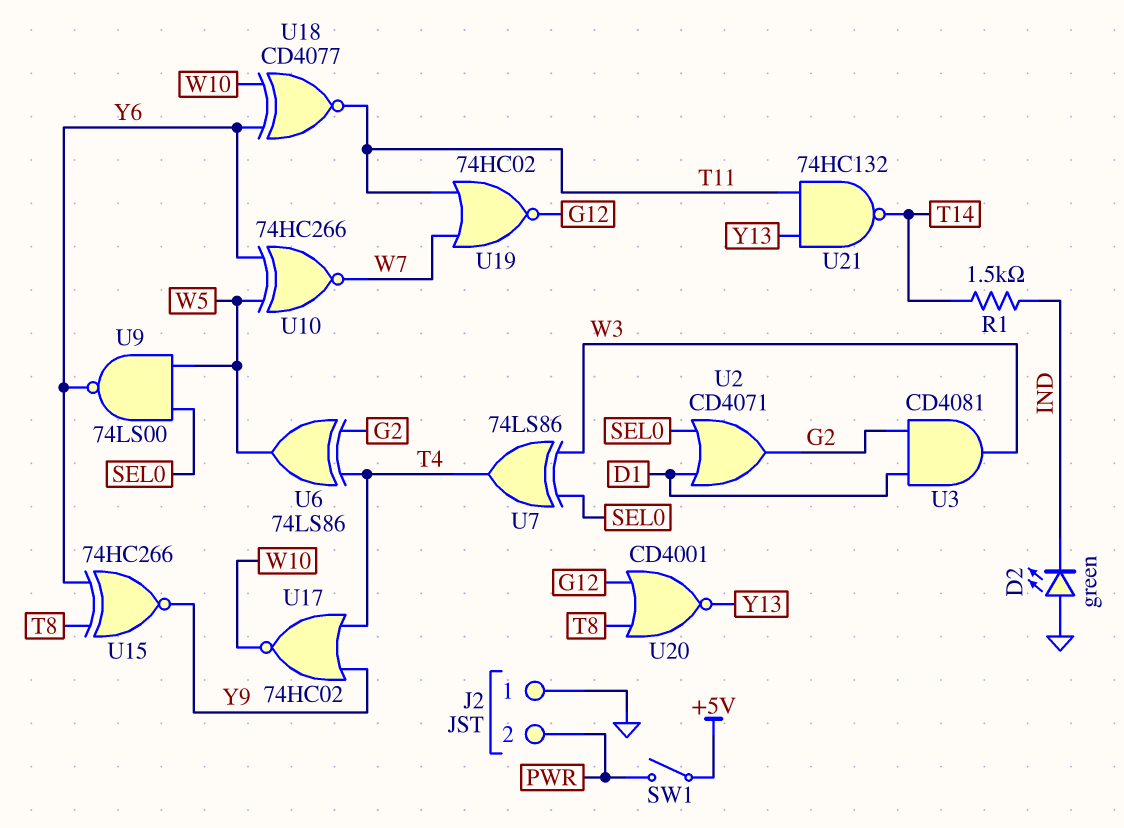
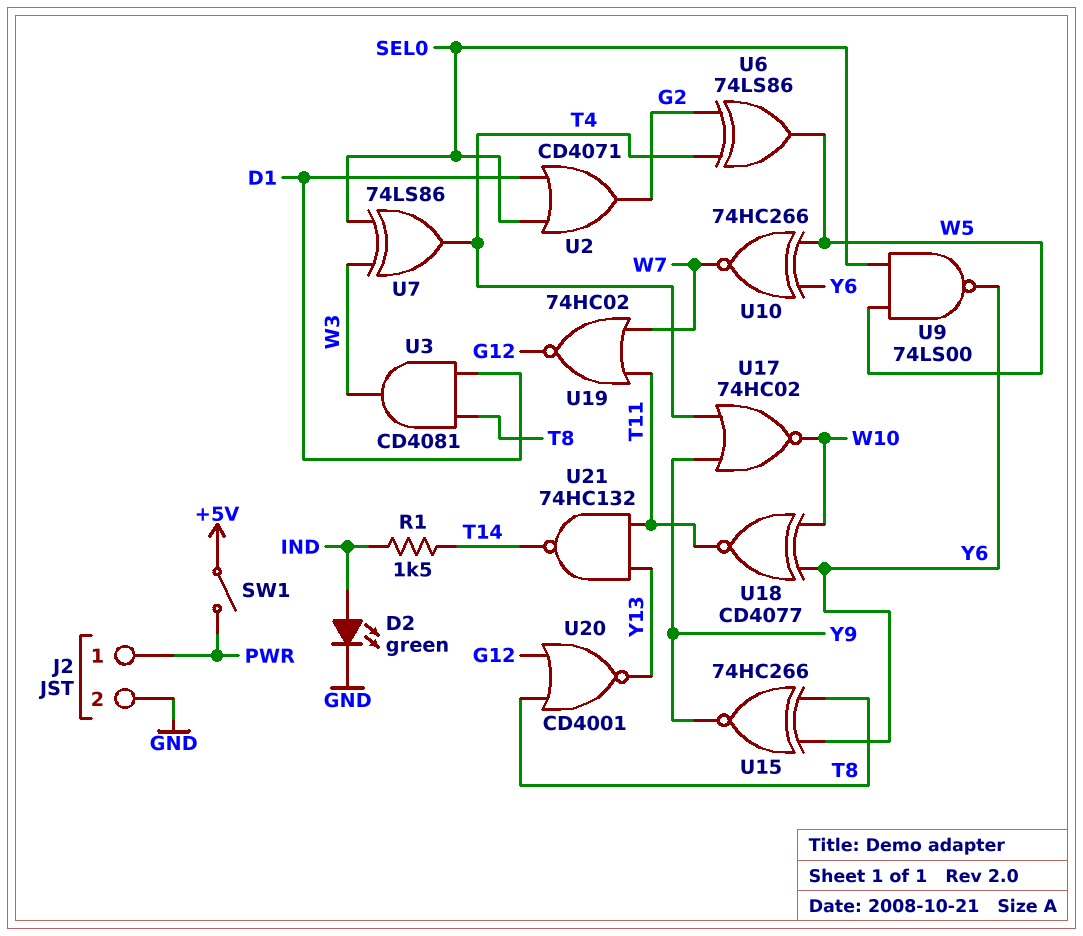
D2: LED green (A GND, K IND) -> LED green (A IND, K GND)
J2 pin 1: GND -> PWR
J2 pin 2: PWR -> GND
U3: AND CD4081 (in D1, in G2, out W3) -> AND CD4081 (in D1, in T8, out W3)

